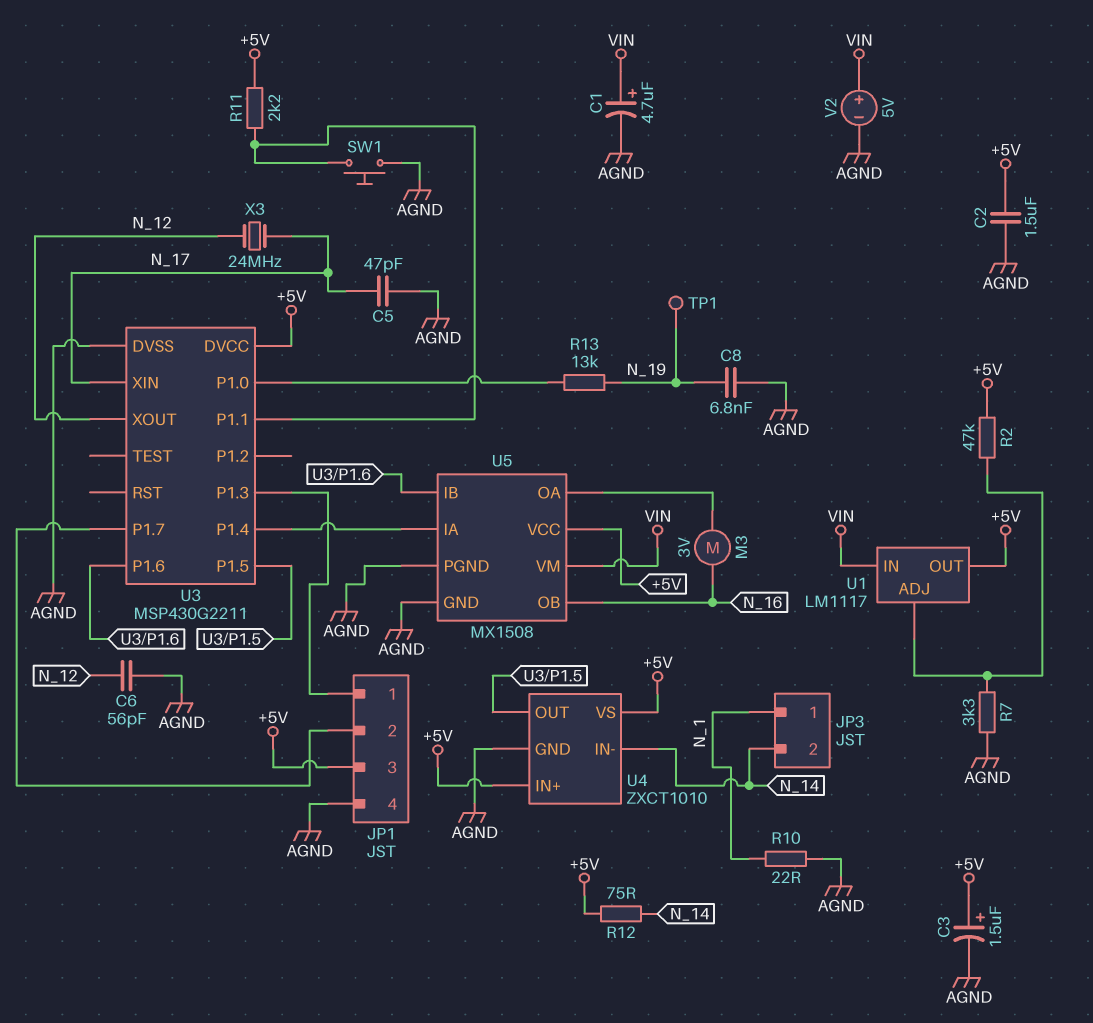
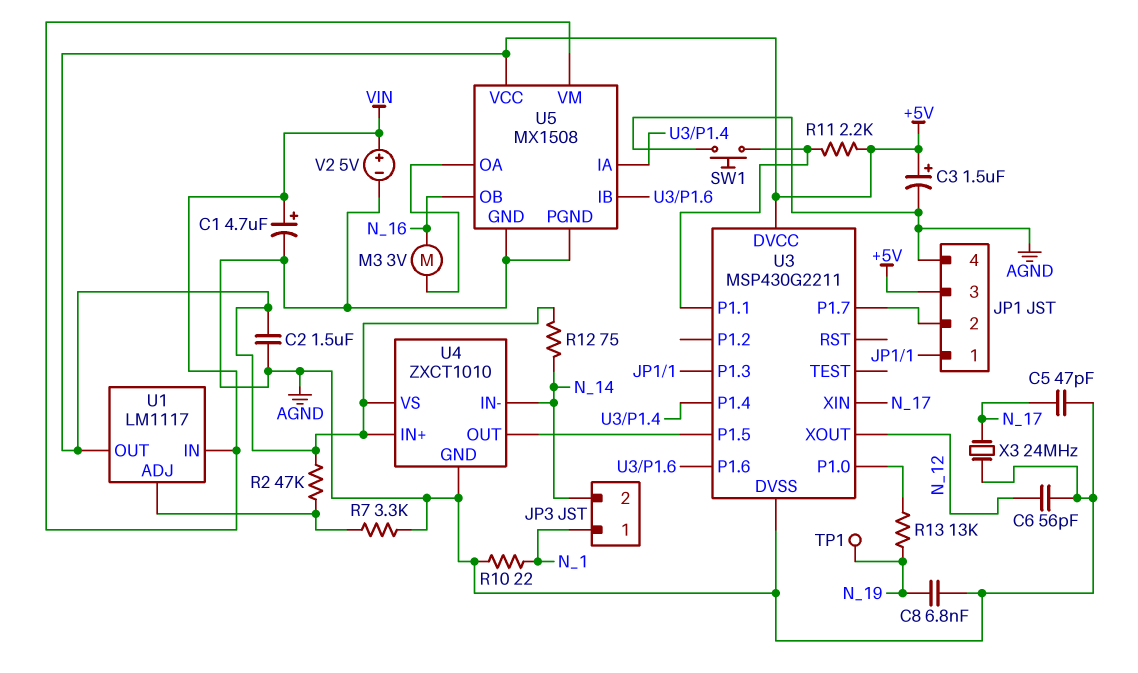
X3: 24MHz (N_12, N_17) -> 24MHz (AGND, N_17)

